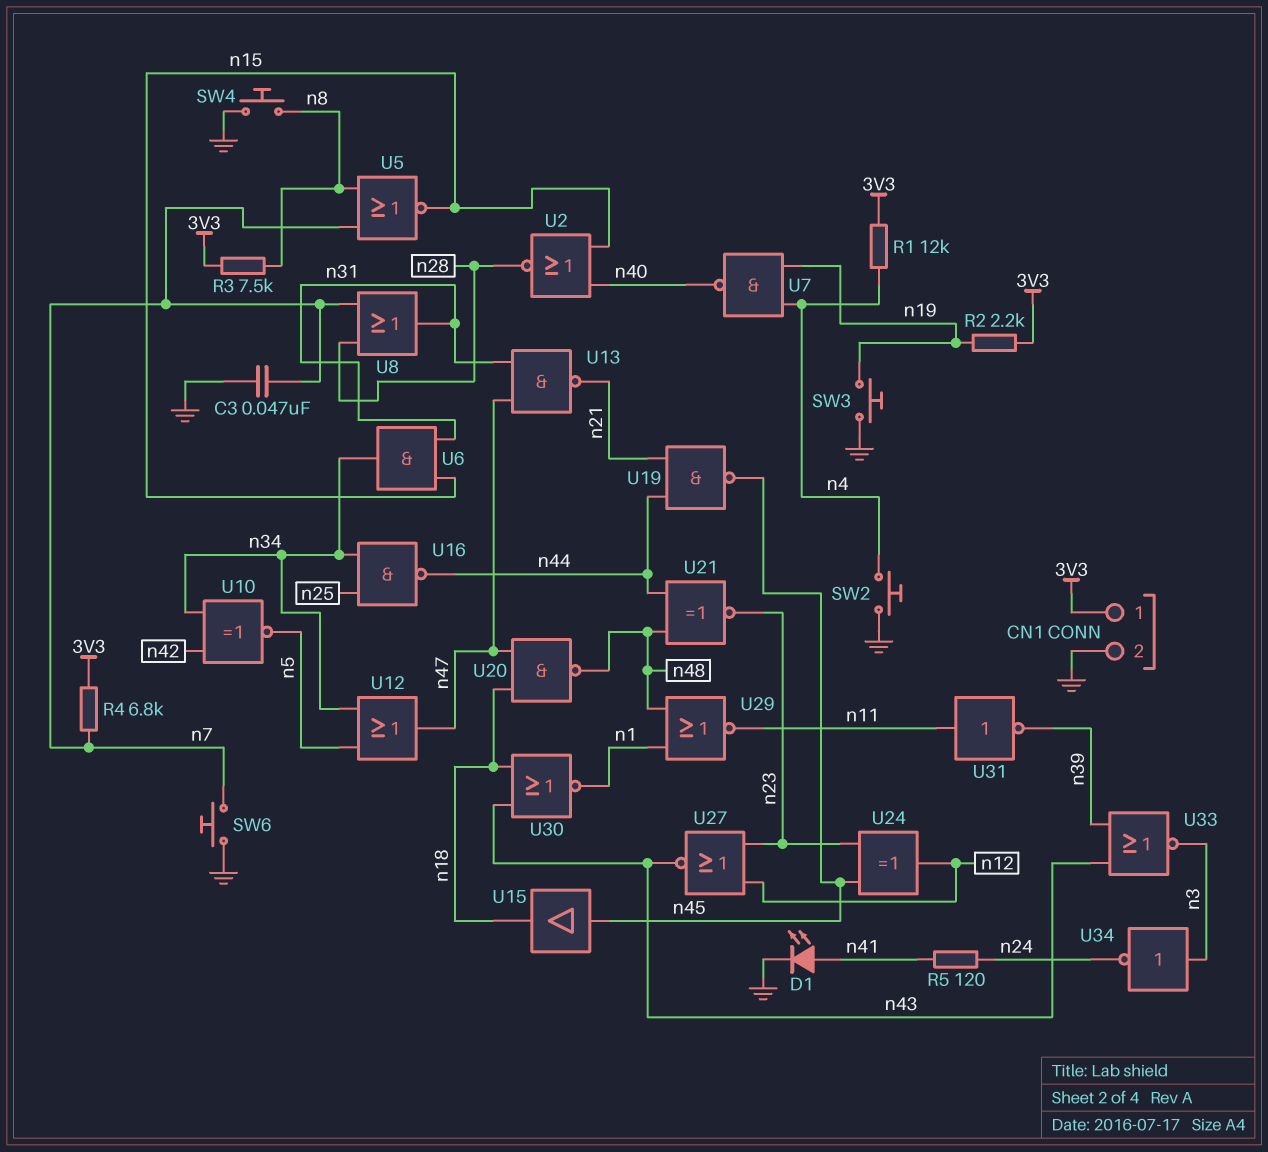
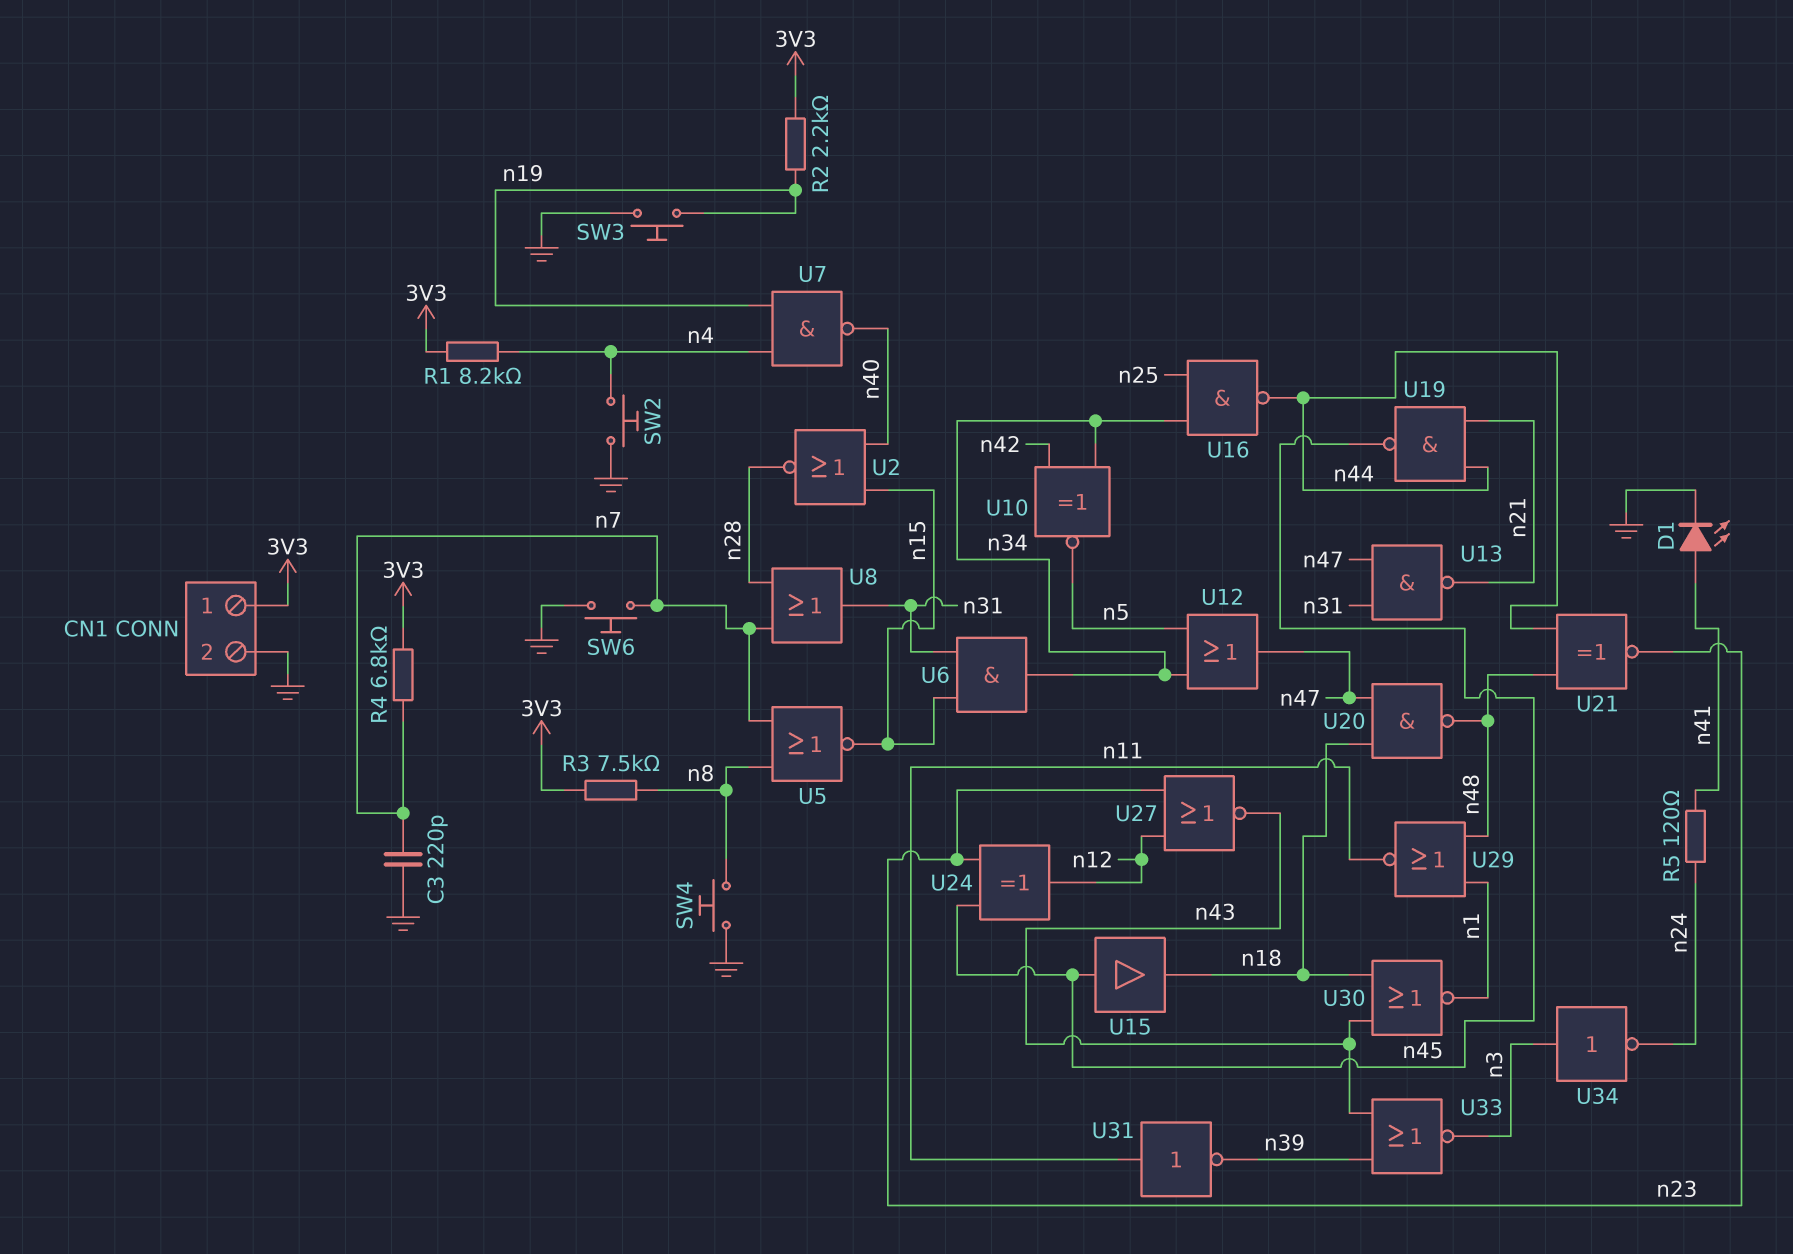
C3: 47nF (GND, n7) -> 220pF (GND, n7)
R1: 12k (3V3, n4) -> 8.2k (3V3, n4)

